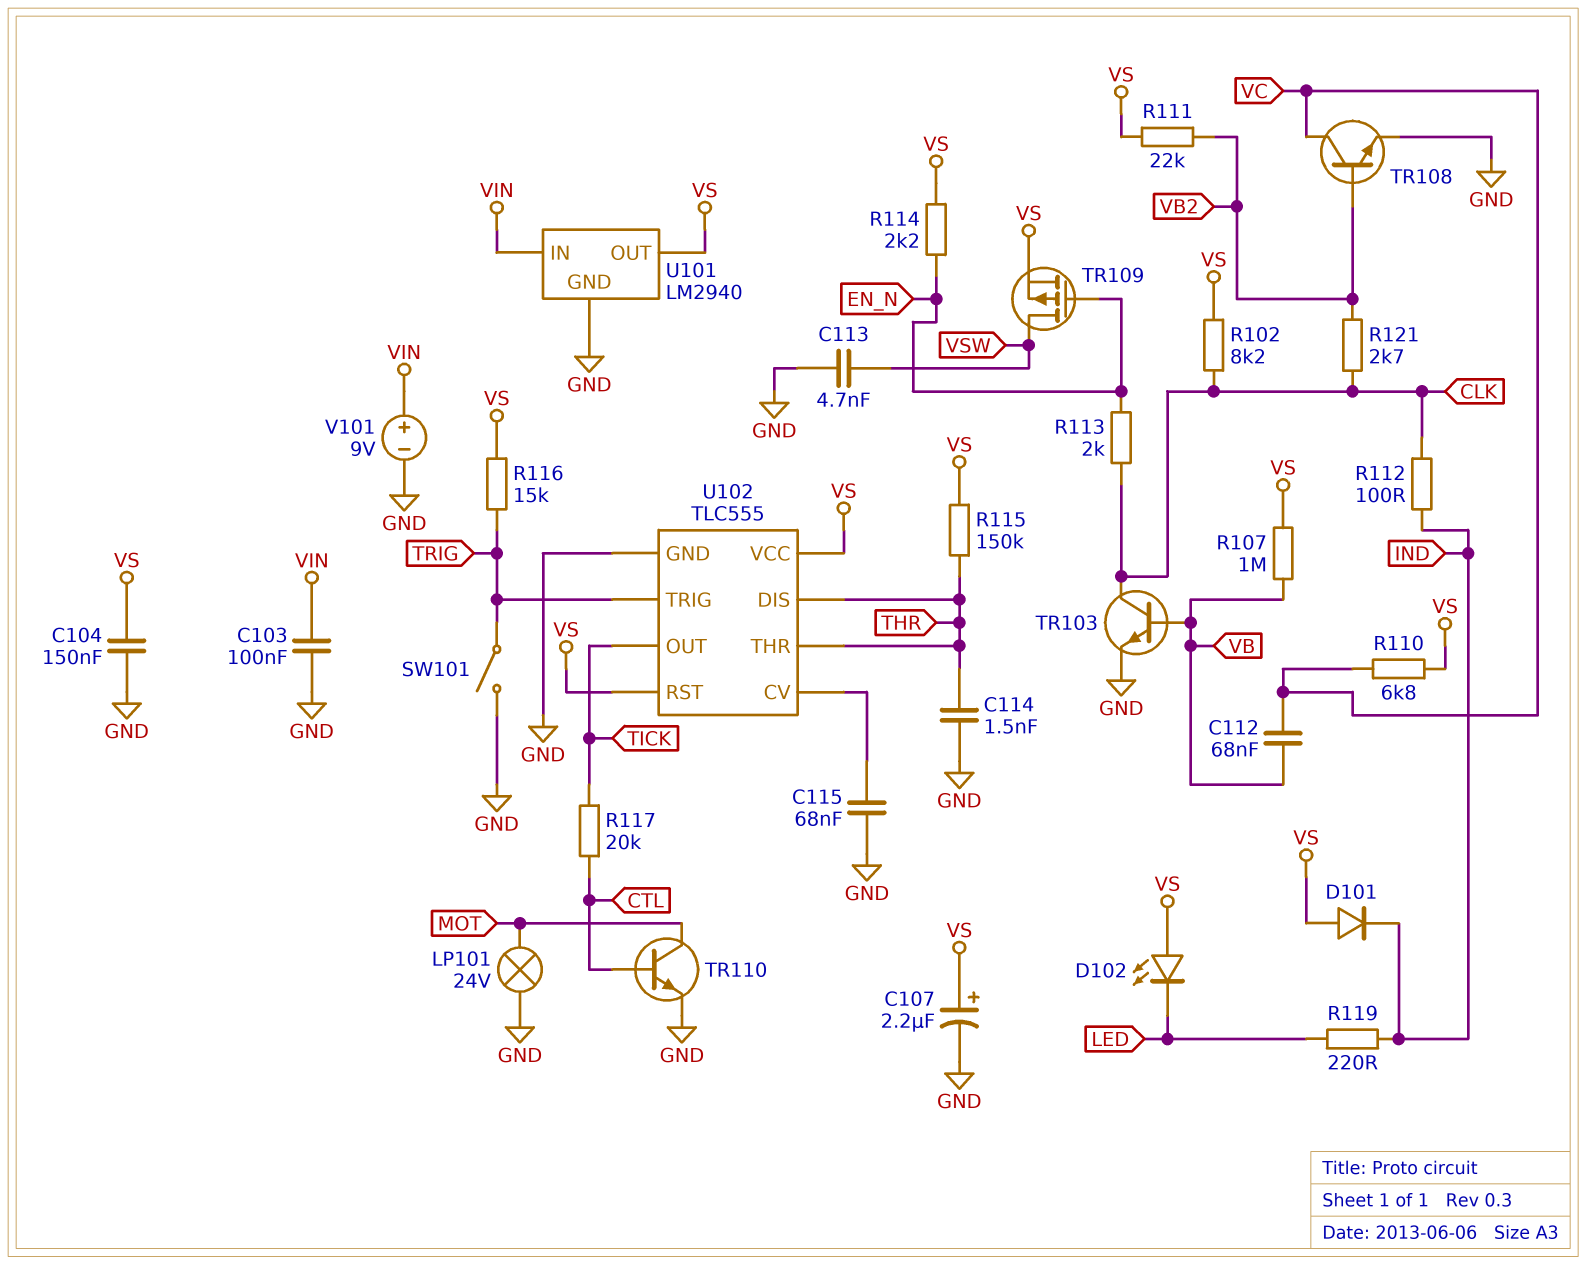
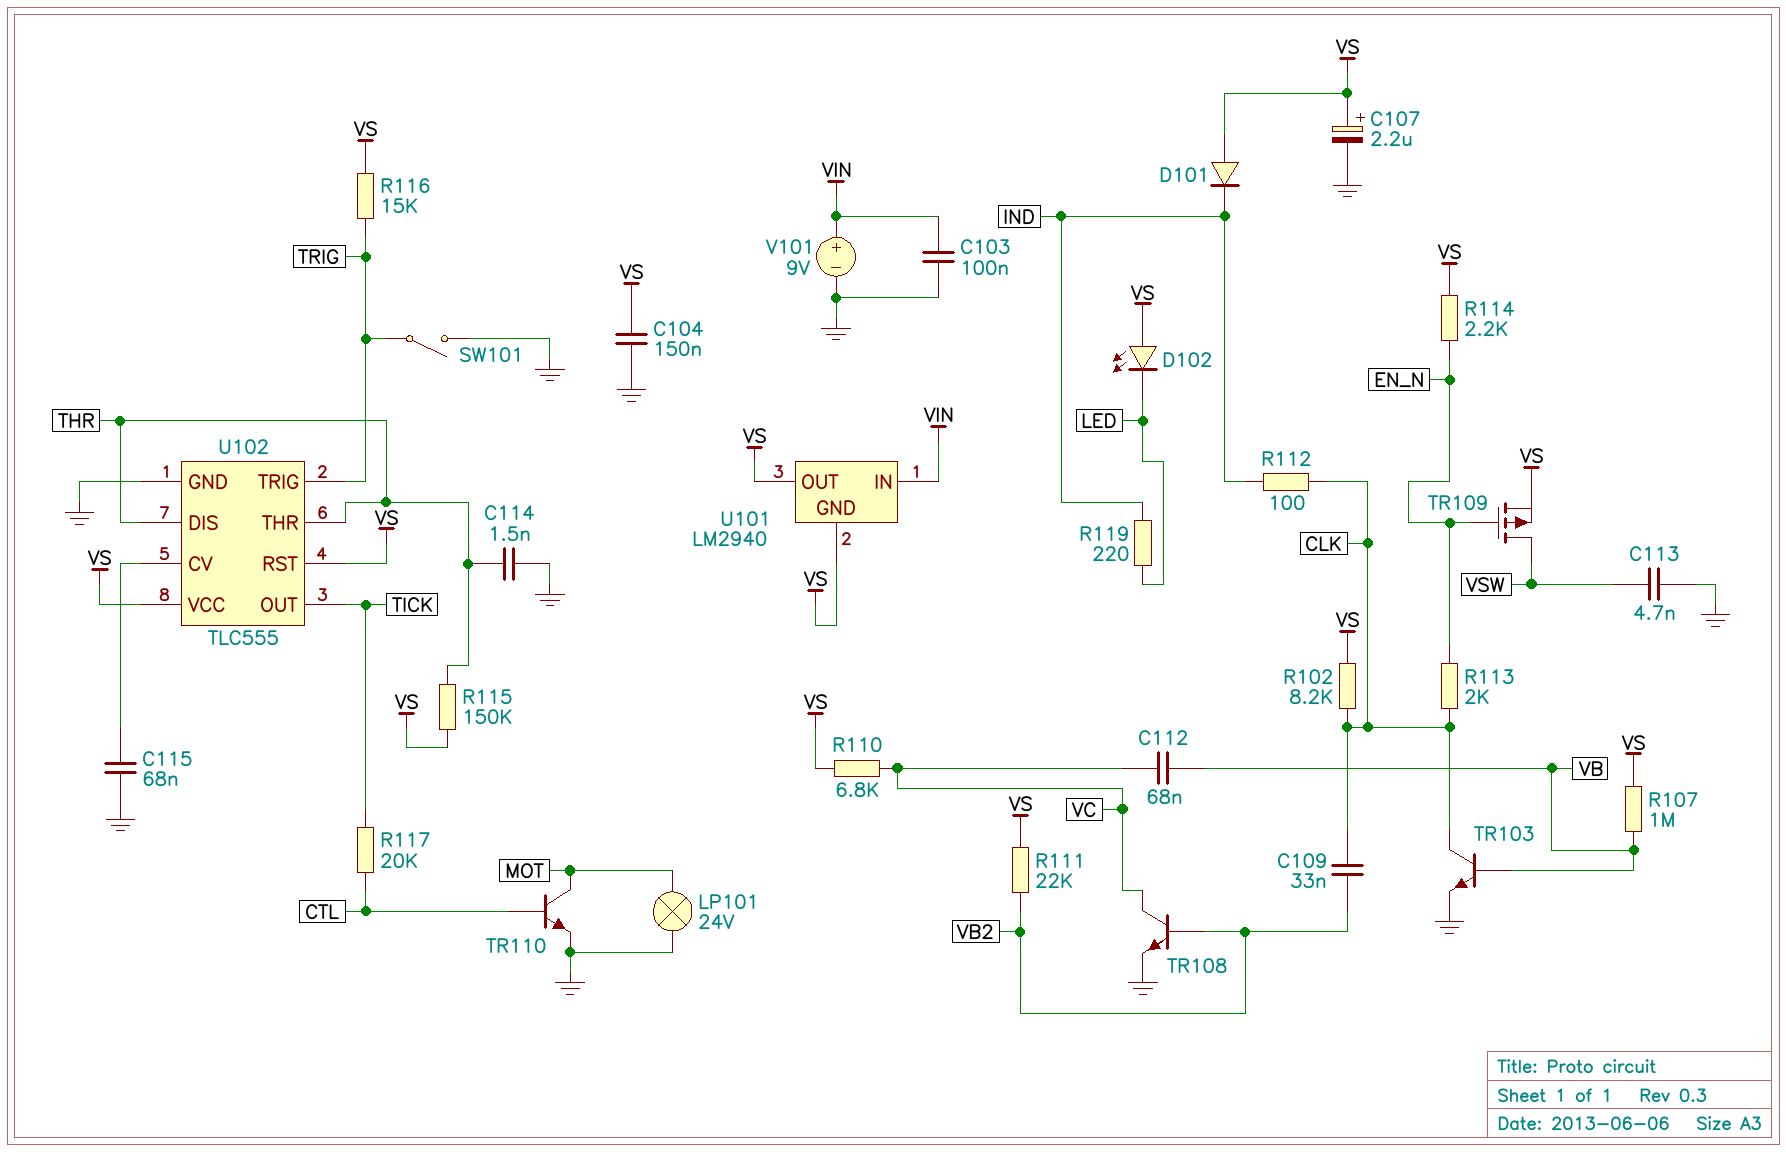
C109: none -> 33nF (CLK, VB2)
R121: 2.7k (CLK, VB2) -> none
U101 pin GND: GND -> VS

